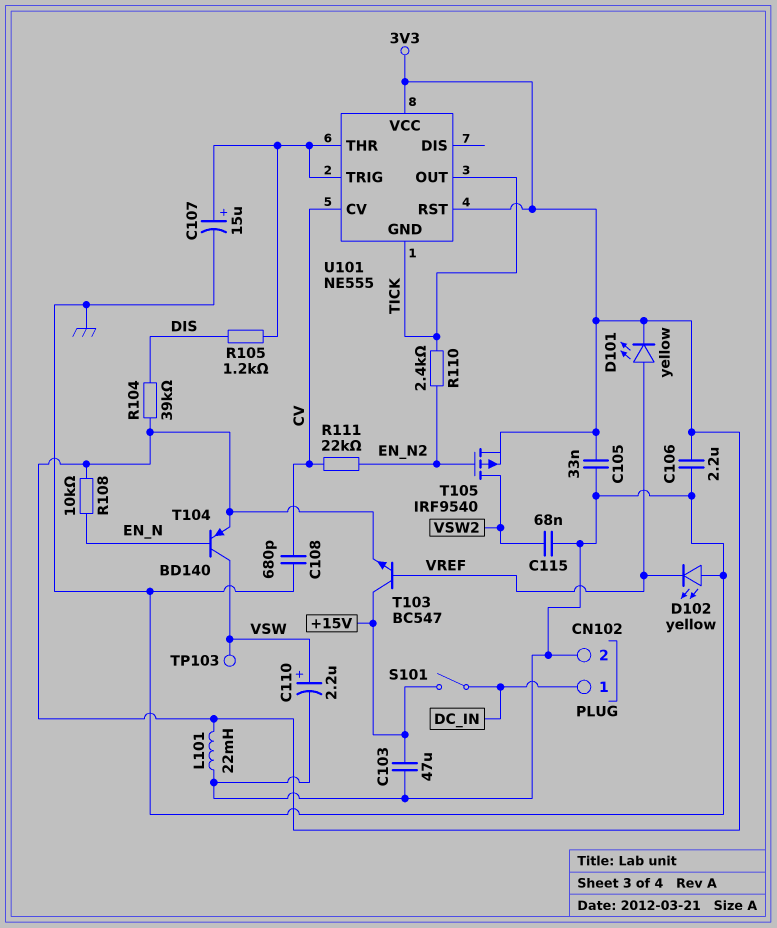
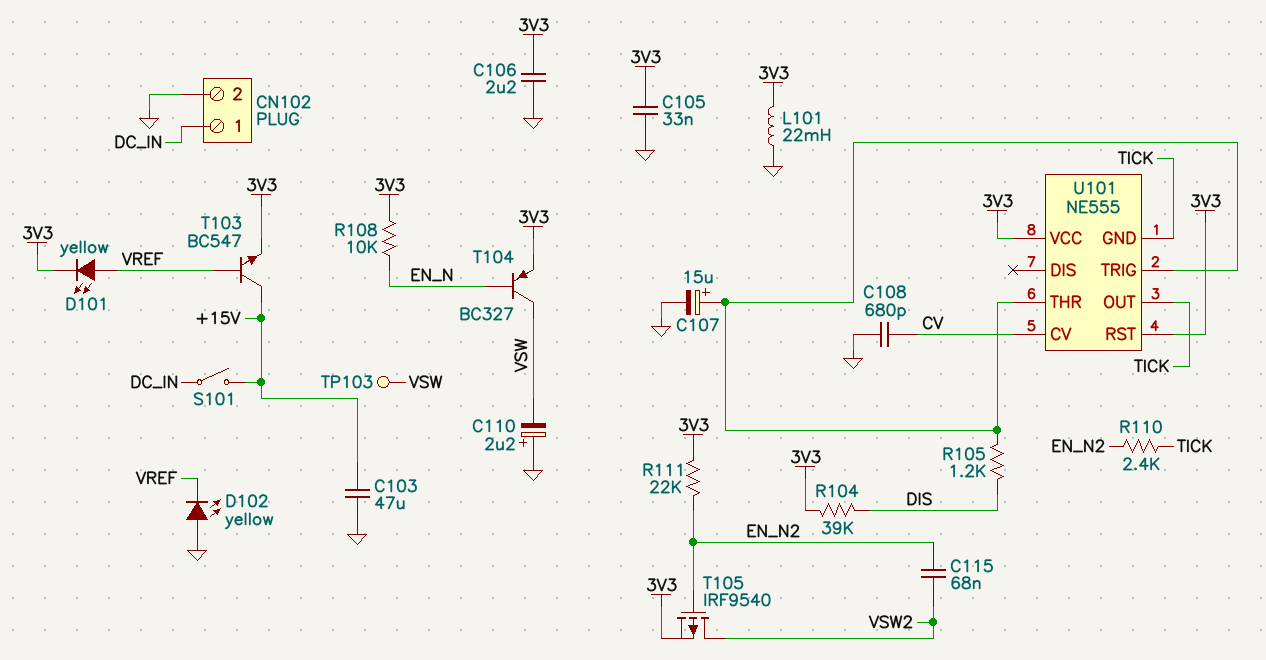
C110: 2.2uF (plus VSW, minus GND) -> 2.2uF (plus GND, minus VSW)
C115: 68nF (GND, VSW2) -> 68nF (EN_N2, VSW2)
R111: 22k (CV, EN_N2) -> 22k (3V3, EN_N2)
T104: PNP BD140 (B EN_N, C VSW, E 3V3) -> PNP BC327 (B EN_N, C VSW, E 3V3)

